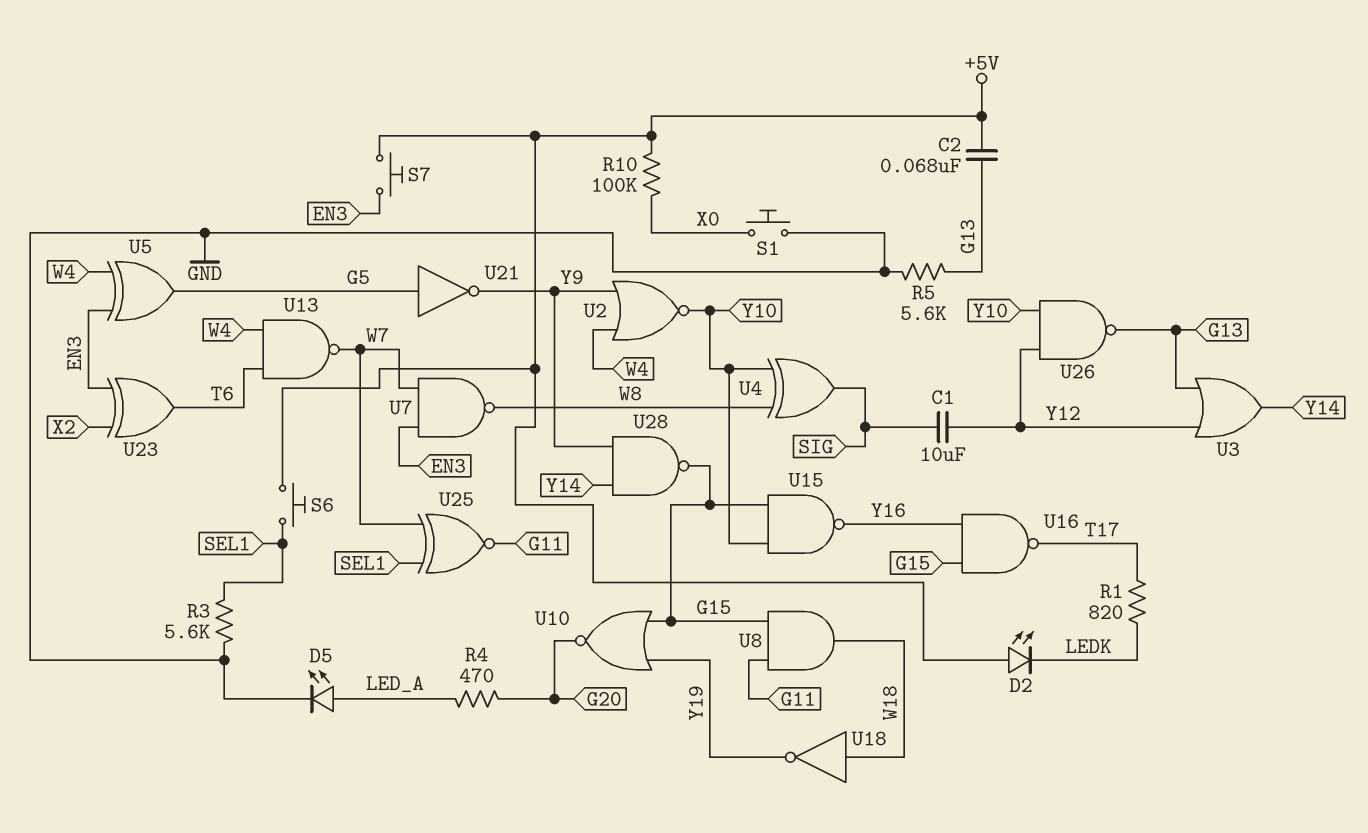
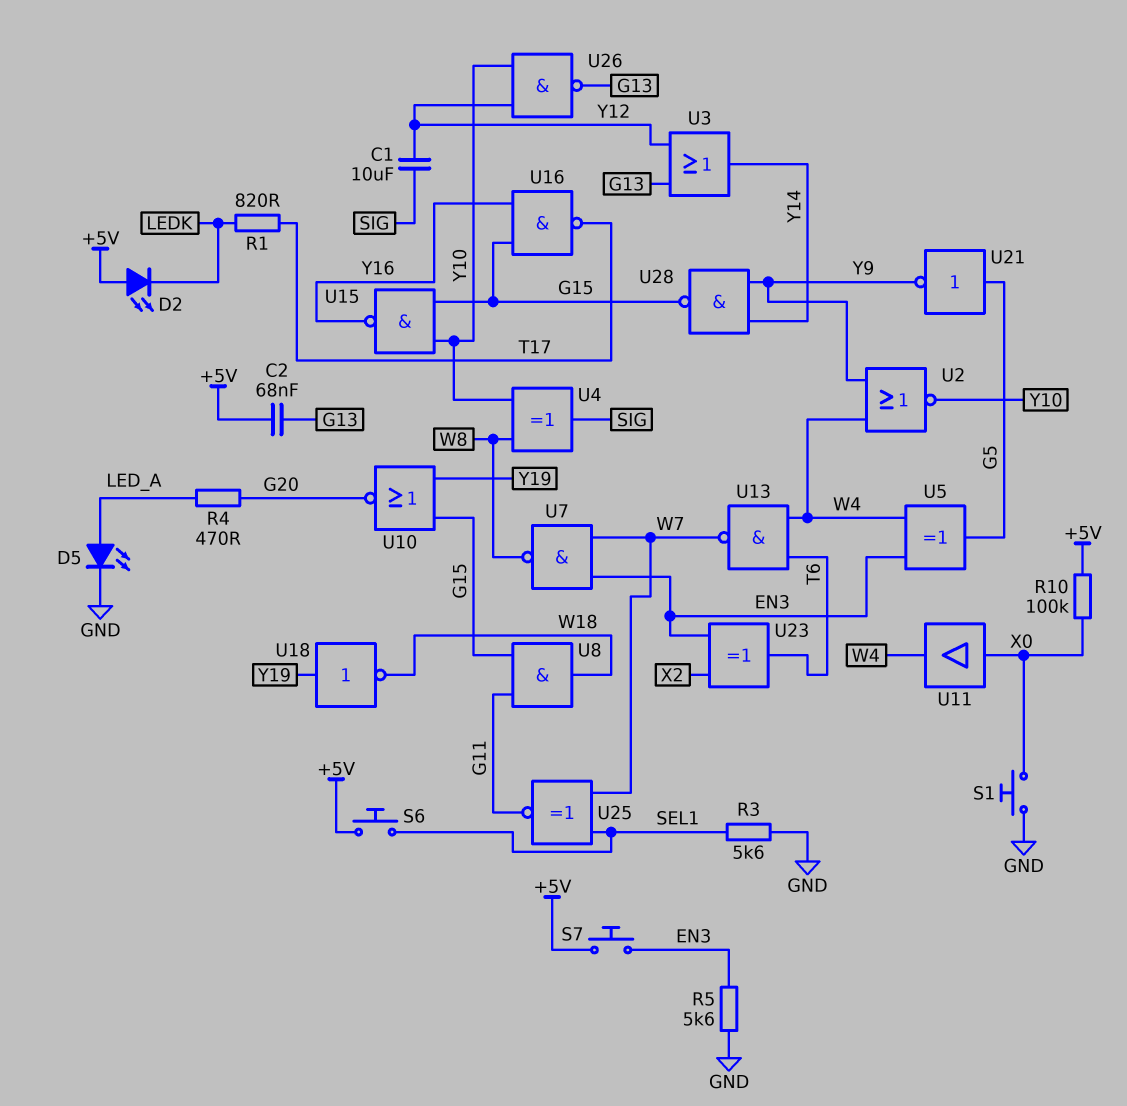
R5: 5.6k (G13, GND) -> 5.6k (EN3, GND)
U11: none -> buffer (in X0, out W4)
U18: NOT (in W18, out Y19) -> NOT (in Y19, out W18)

